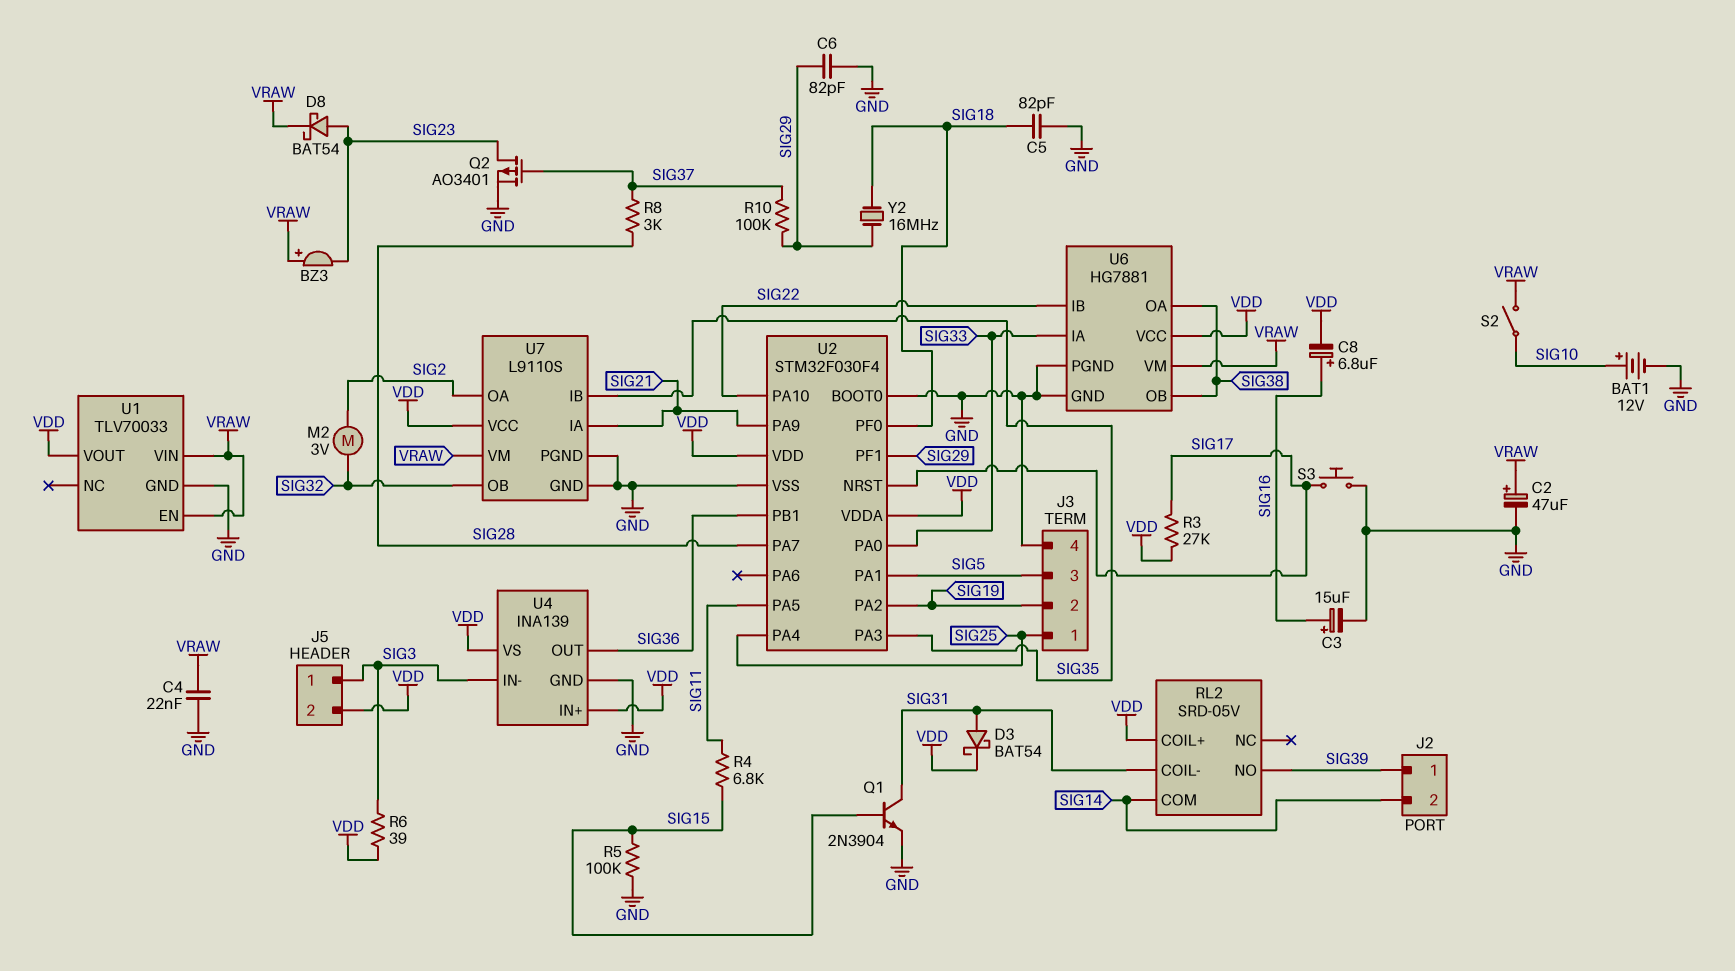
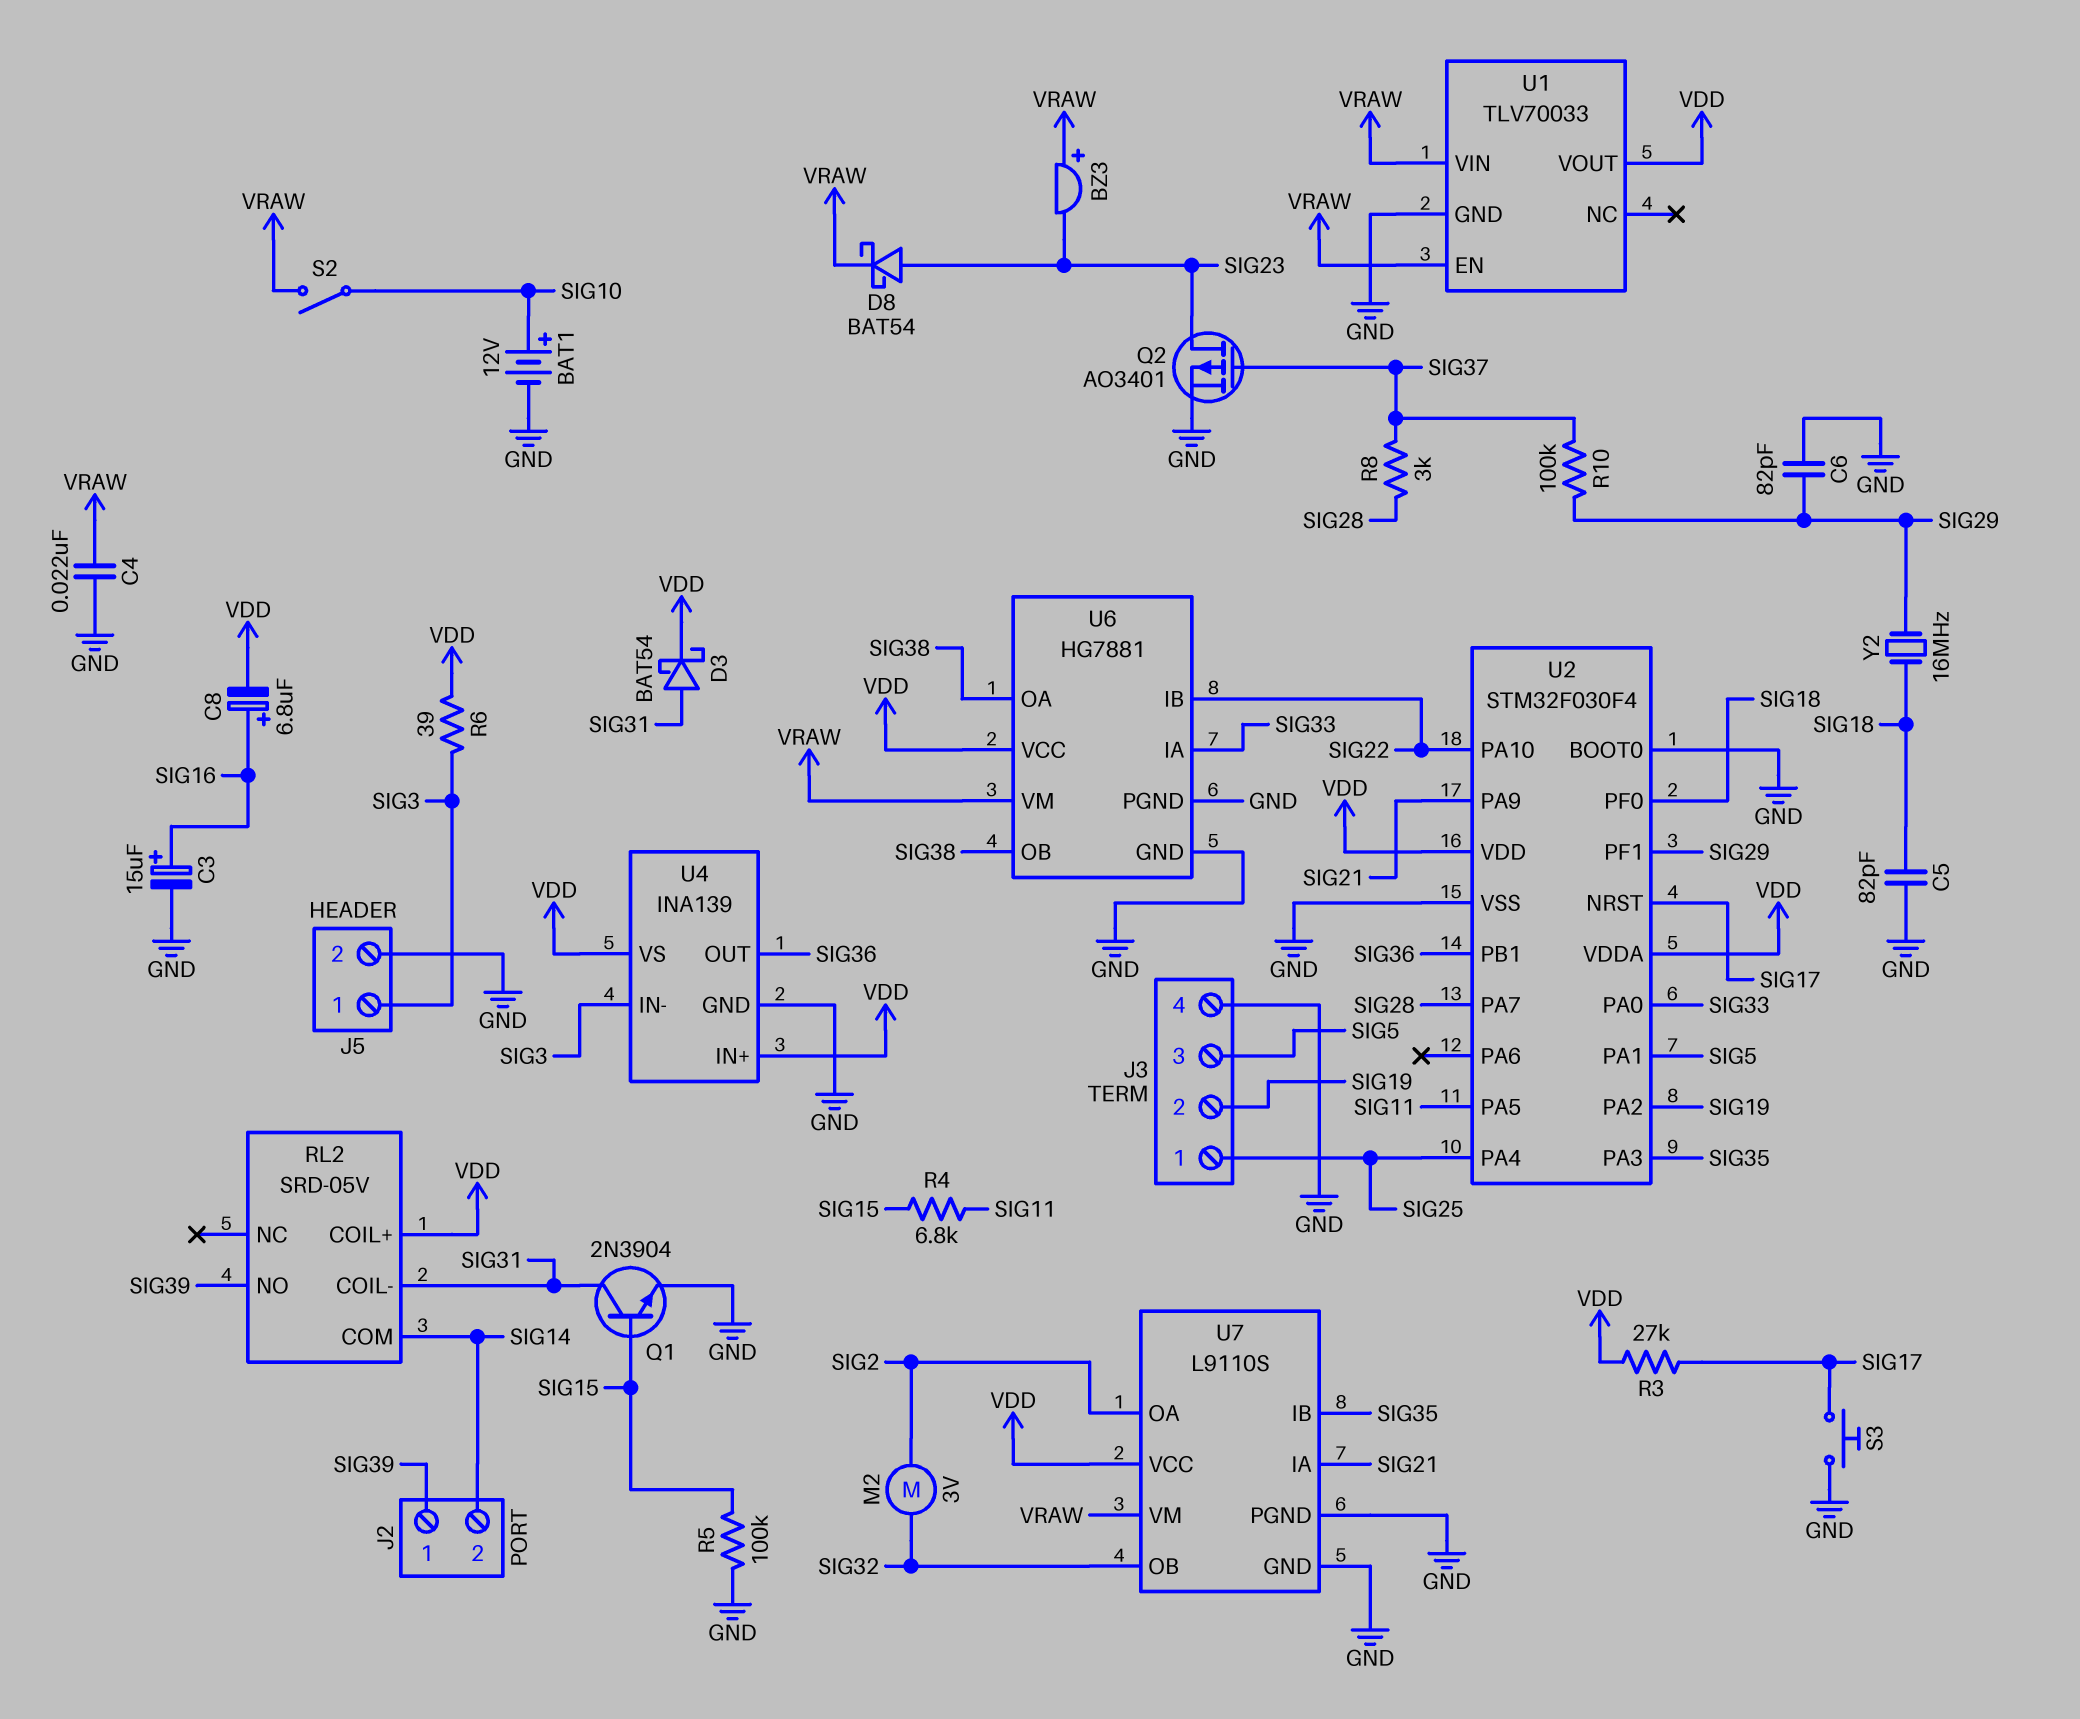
C2: 47uF (plus VRAW, minus GND) -> none
J5 pin 2: VDD -> GND

